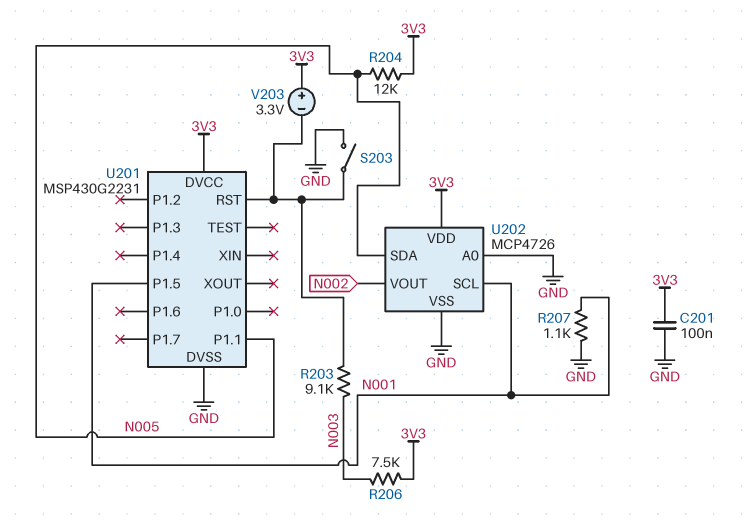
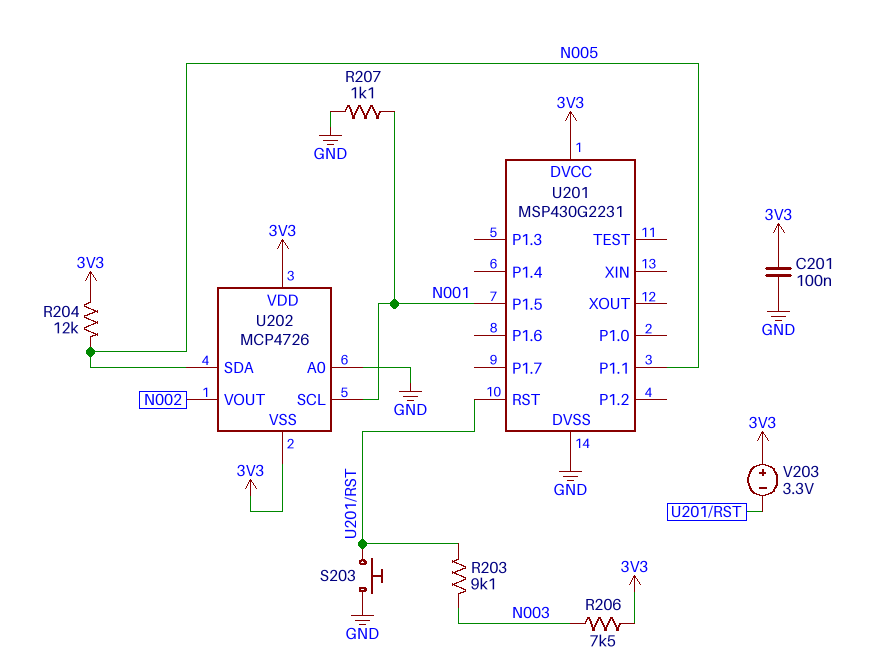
S203: switch (GND, U201/RST) -> button (GND, U201/RST)
U202 pin VSS: GND -> 3V3

